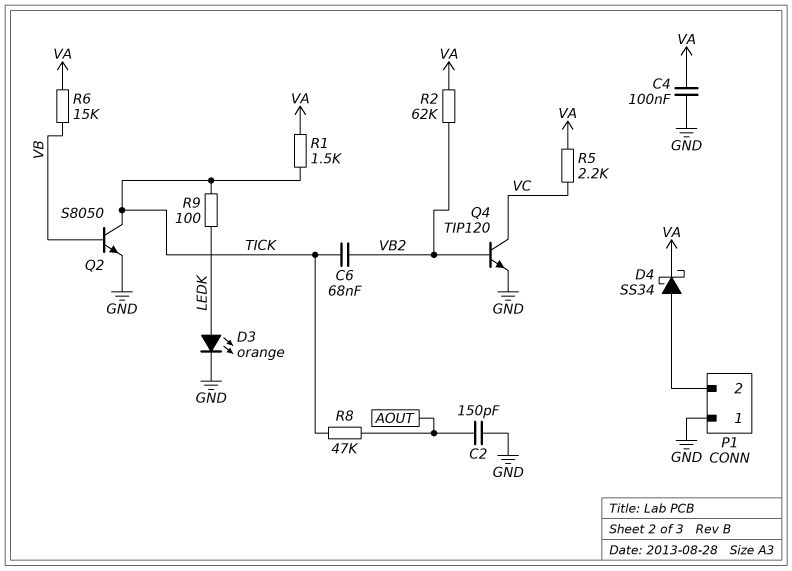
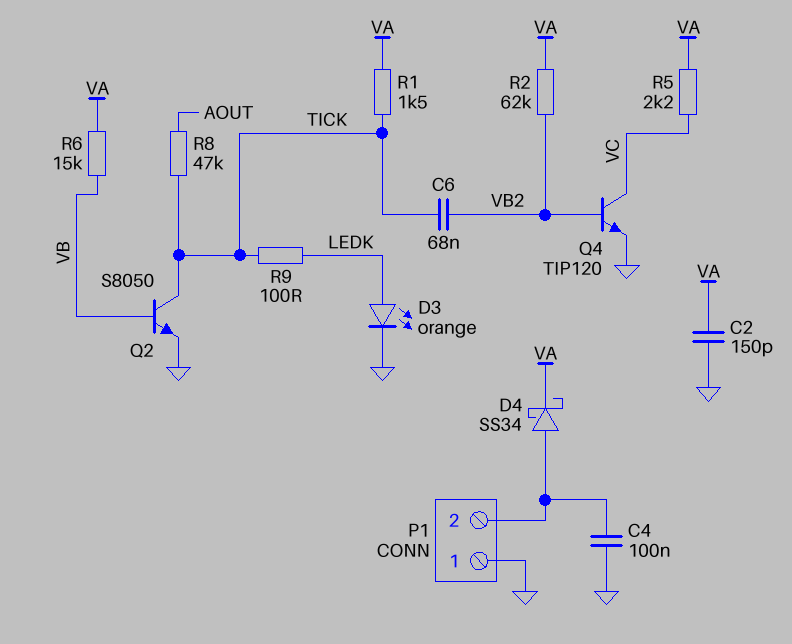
C2: 150pF (AOUT, GND) -> 150pF (GND, VA)
C4: 100nF (GND, VA) -> 100nF (GND, P1/2)

